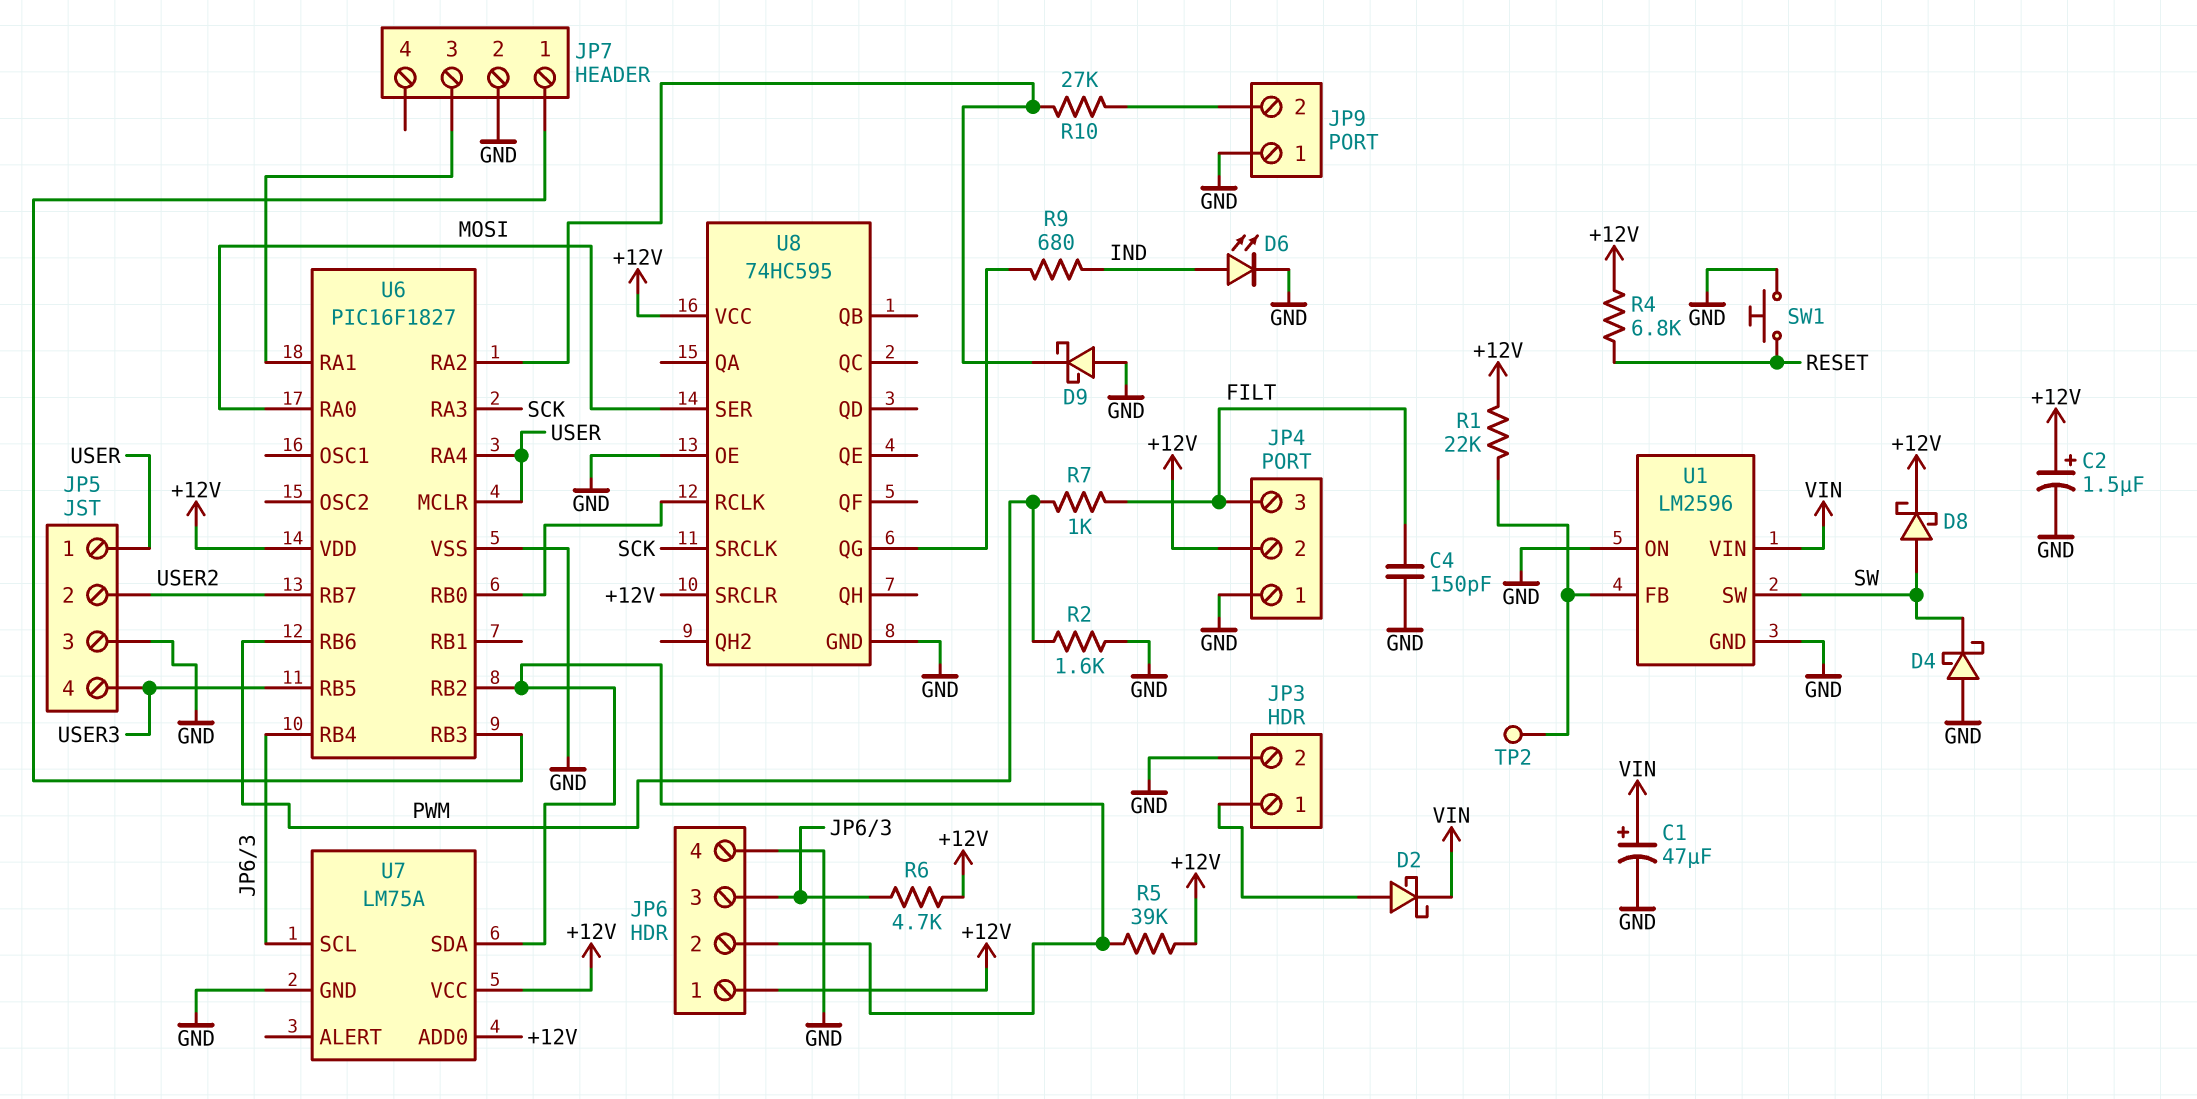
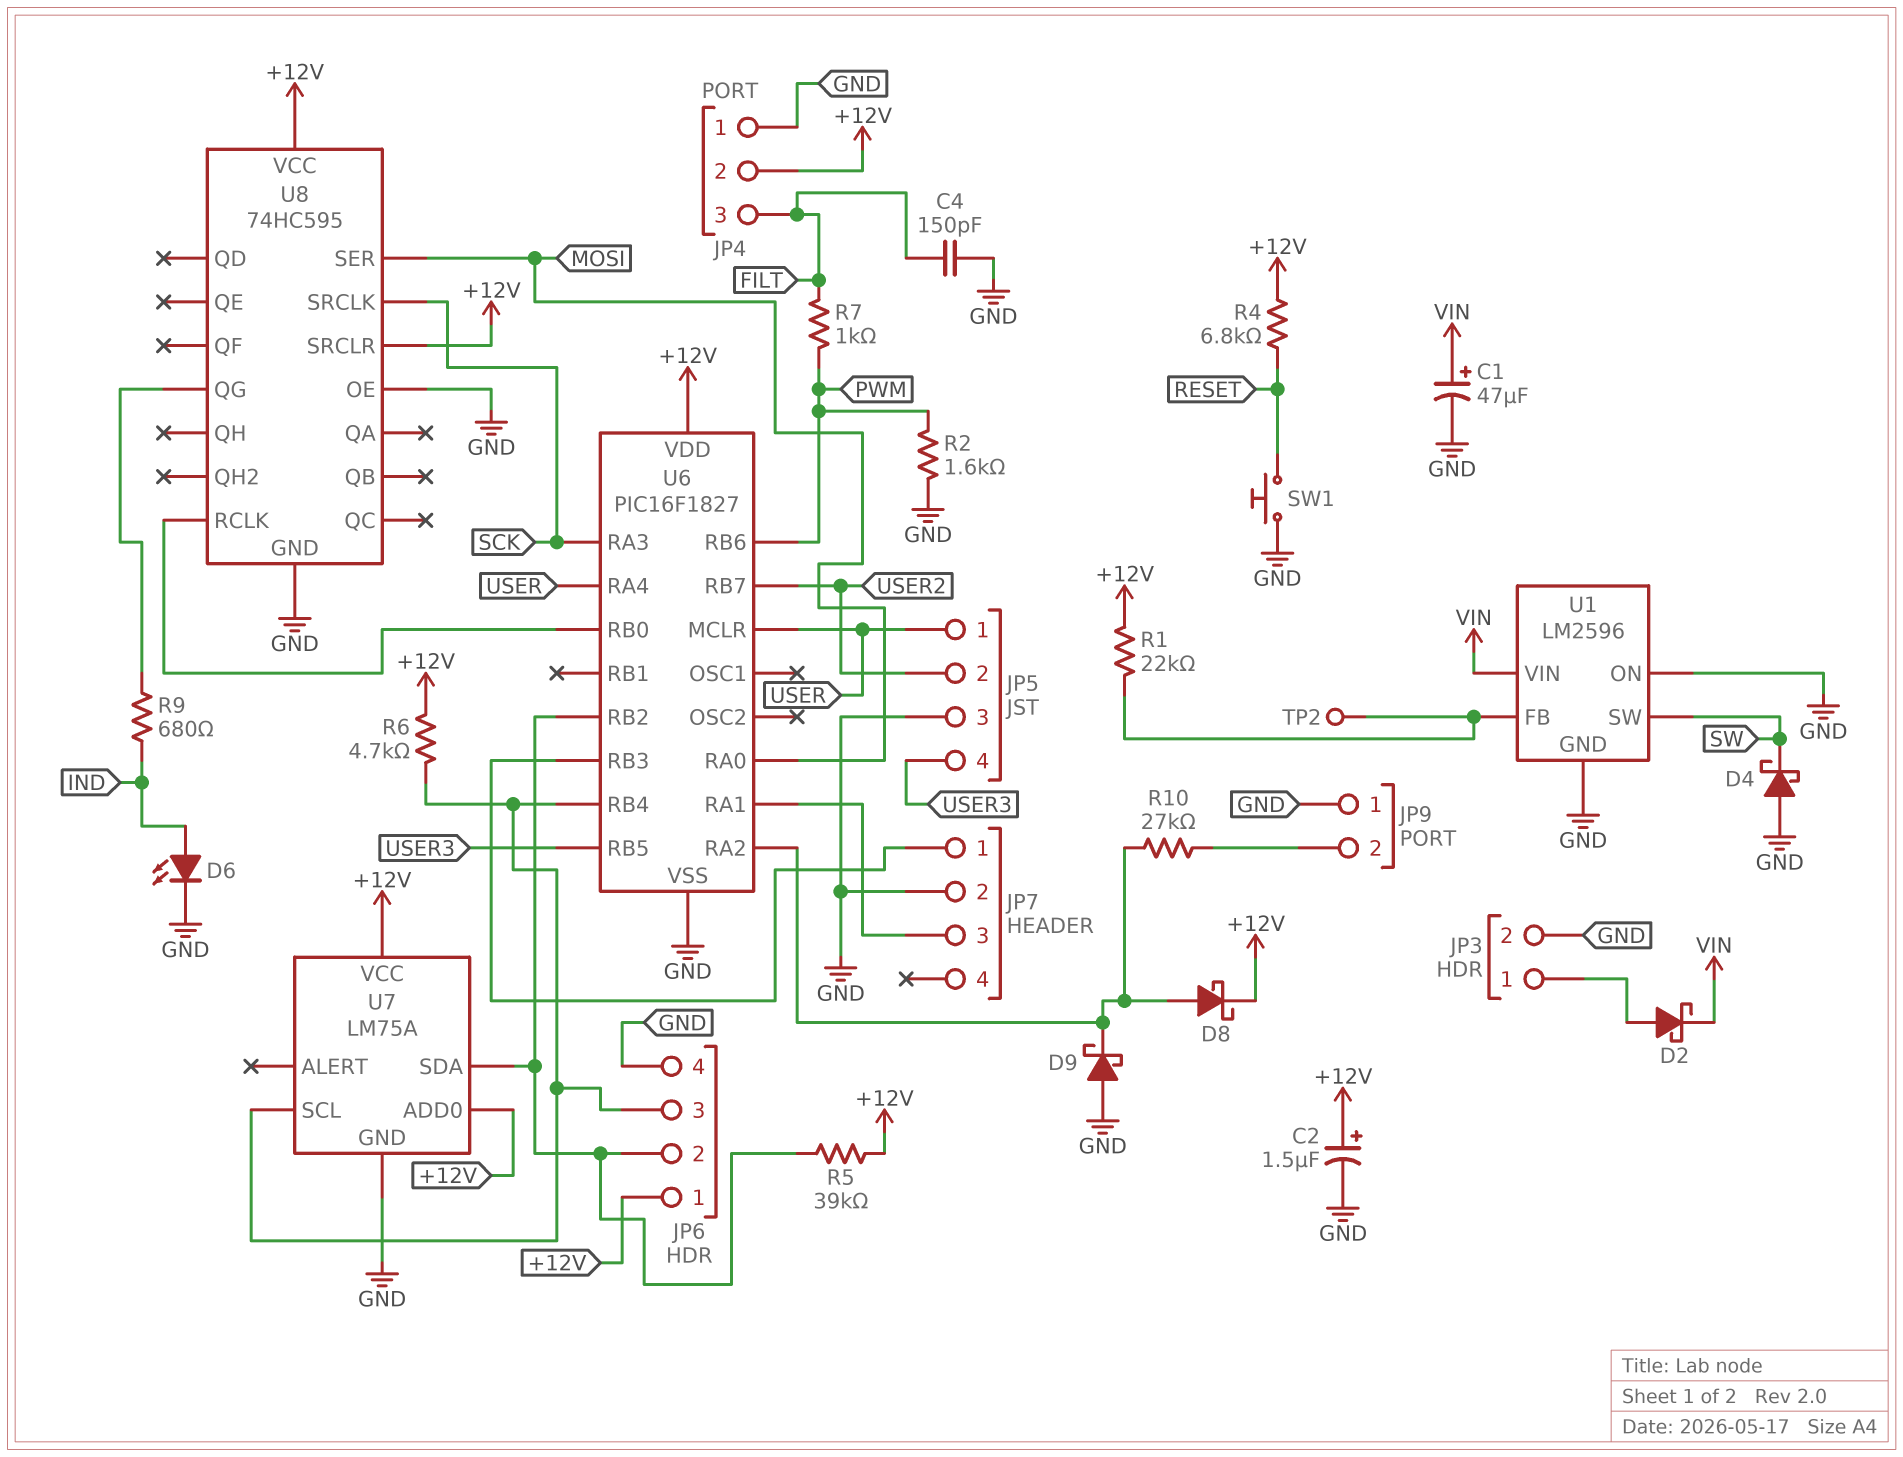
D8: schottky (A SW, K +12V) -> schottky (A U6/RA2, K +12V)

